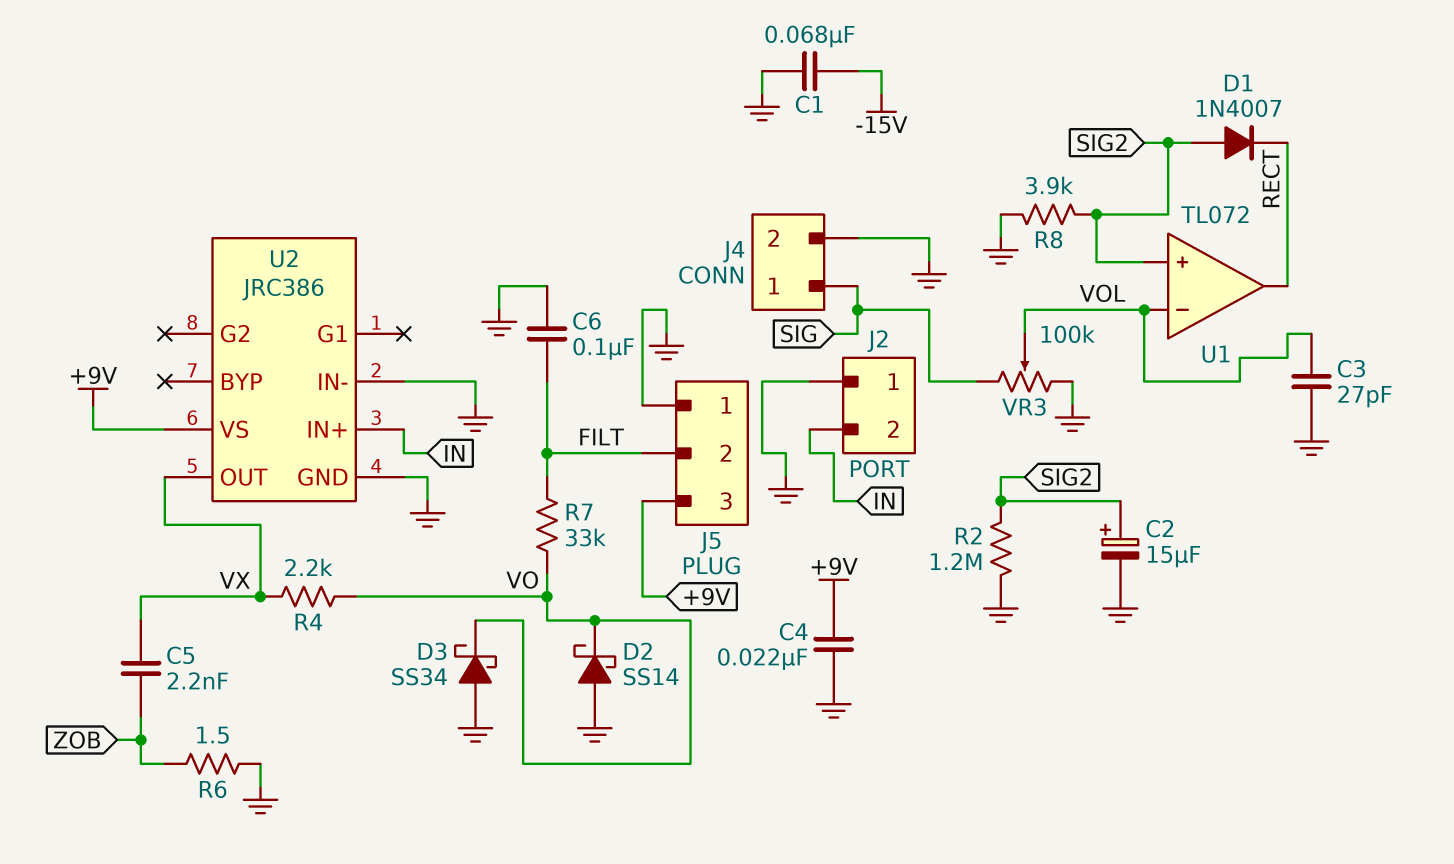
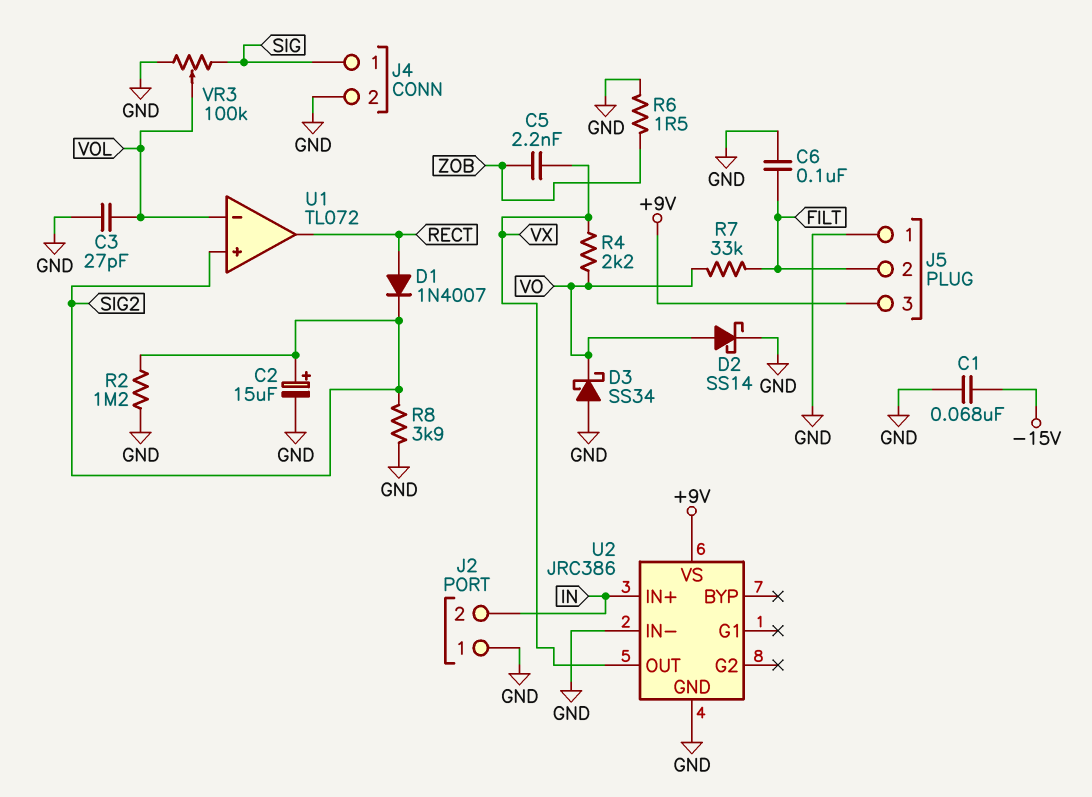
C4: 22nF (+9V, GND) -> none
D1: diode 1N4007 (A SIG2, K RECT) -> diode 1N4007 (A RECT, K SIG2)
D2: schottky SS14 (A GND, K VO) -> schottky SS14 (A VO, K GND)

